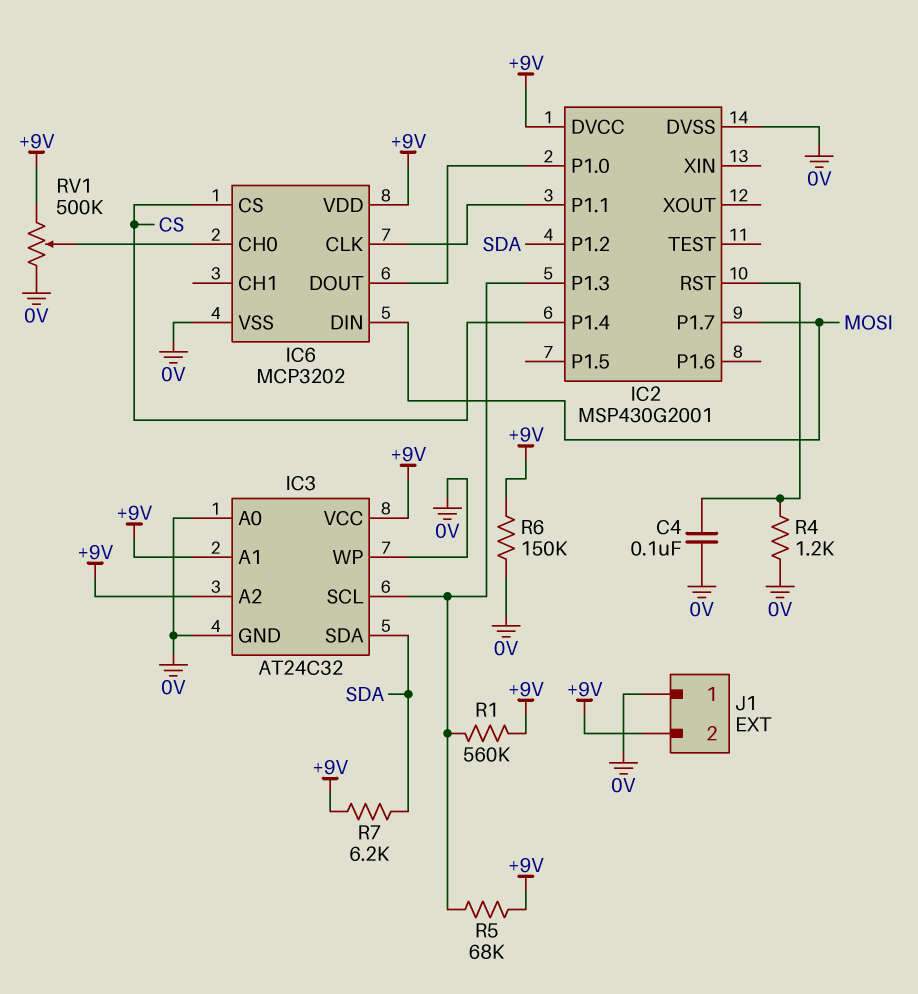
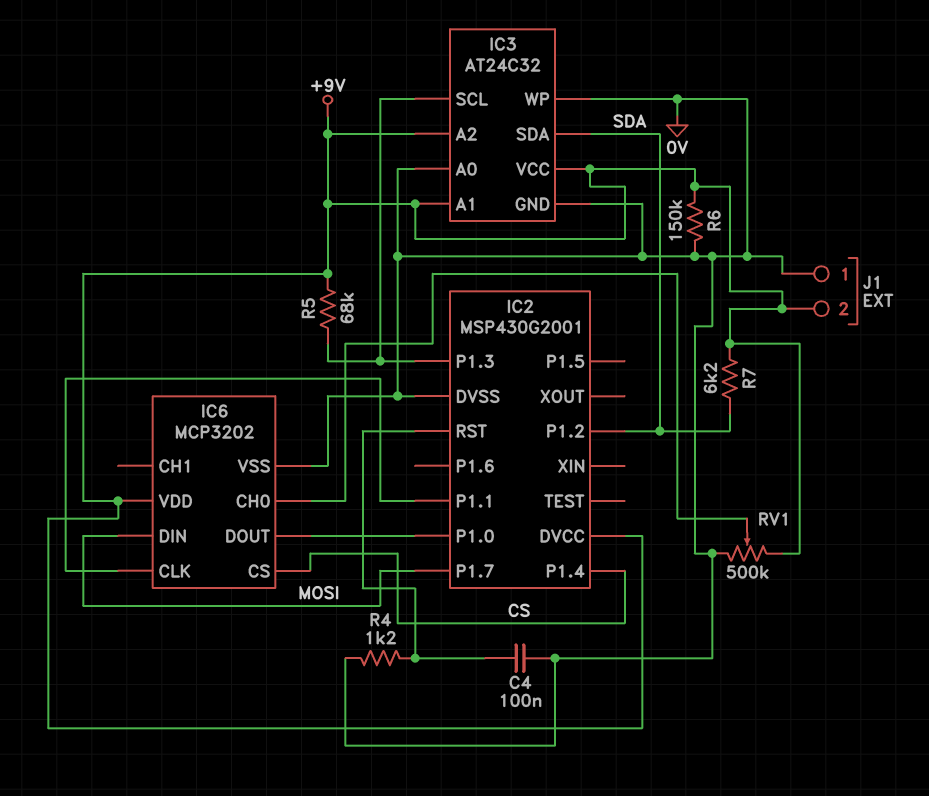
R1: 560k (+9V, IC2/P1.3) -> none

